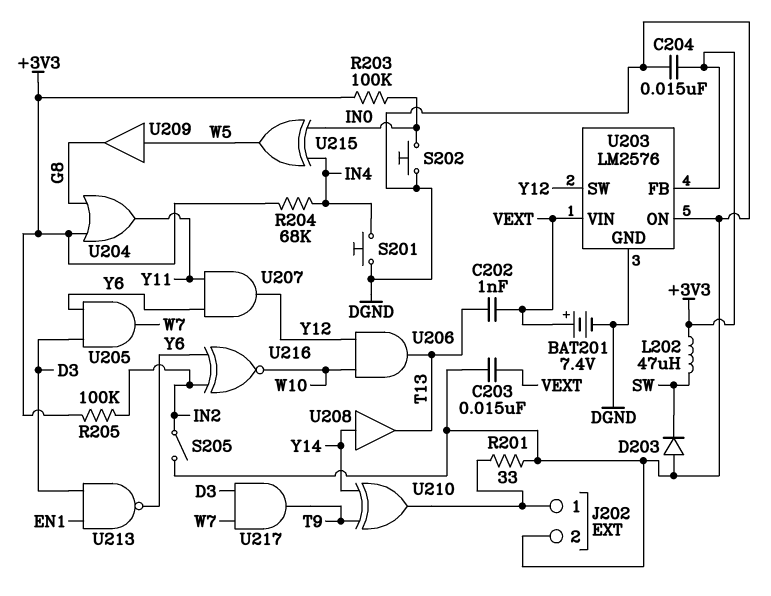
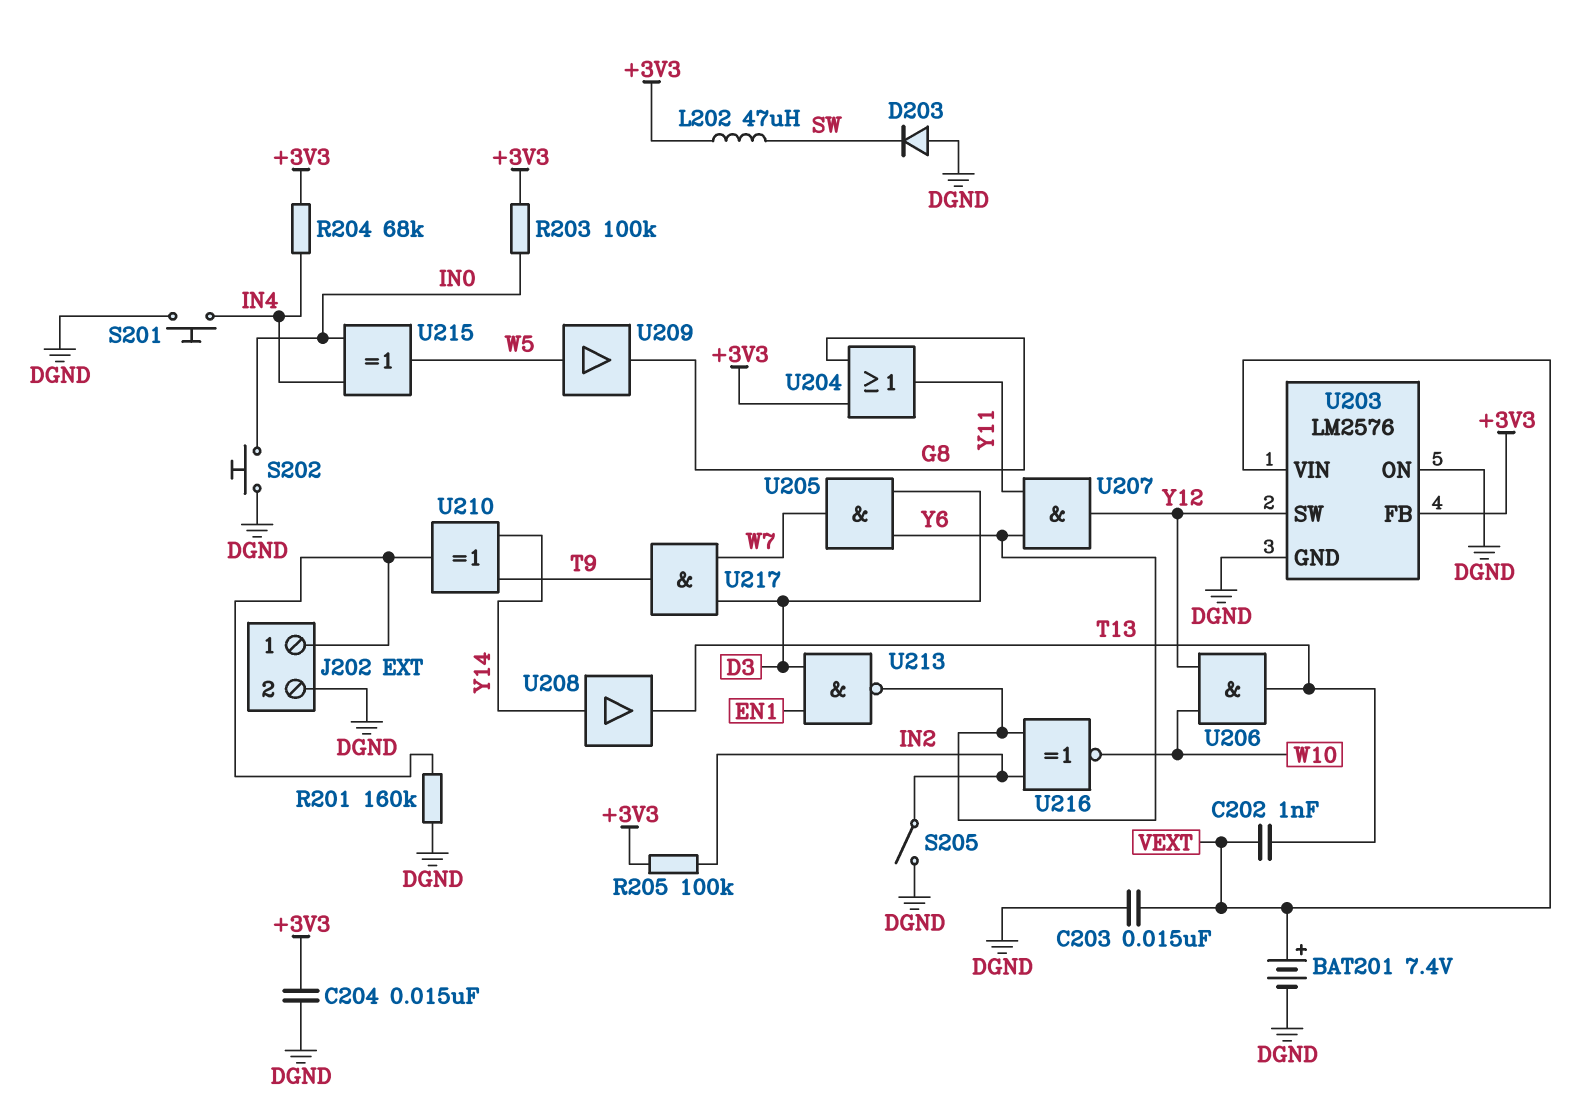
R201: 33 (DGND, J202/1) -> 160k (DGND, J202/1)

